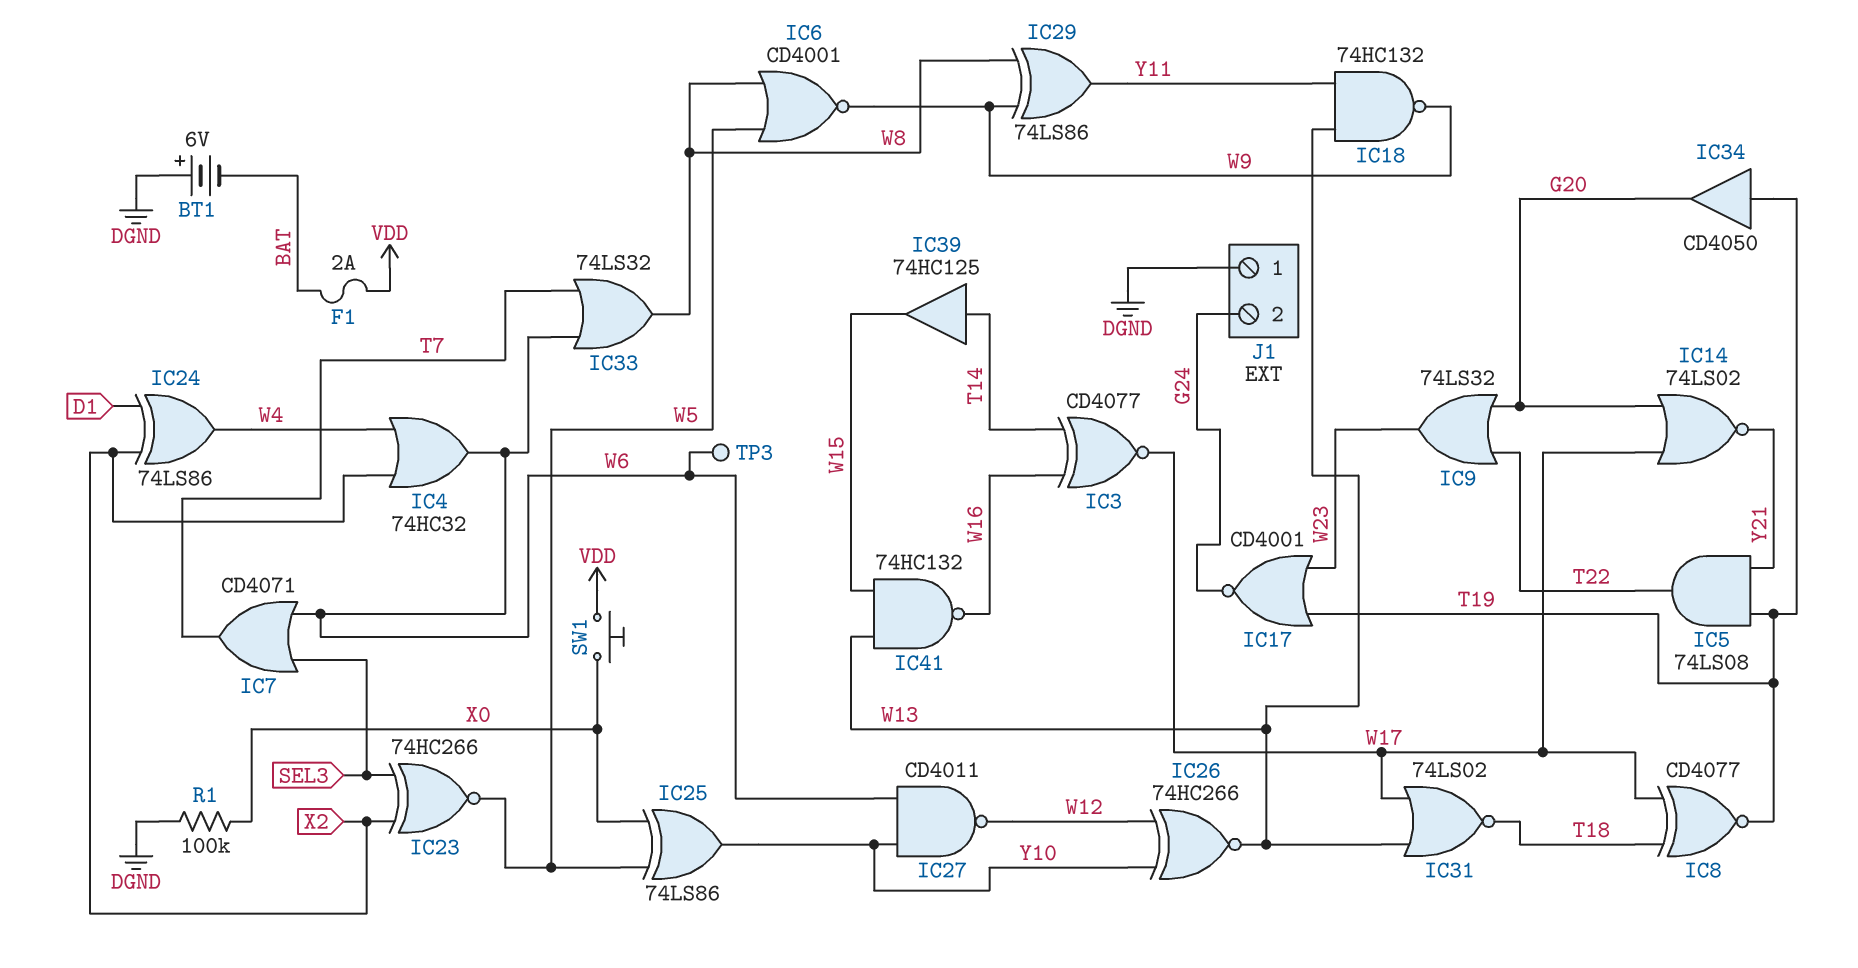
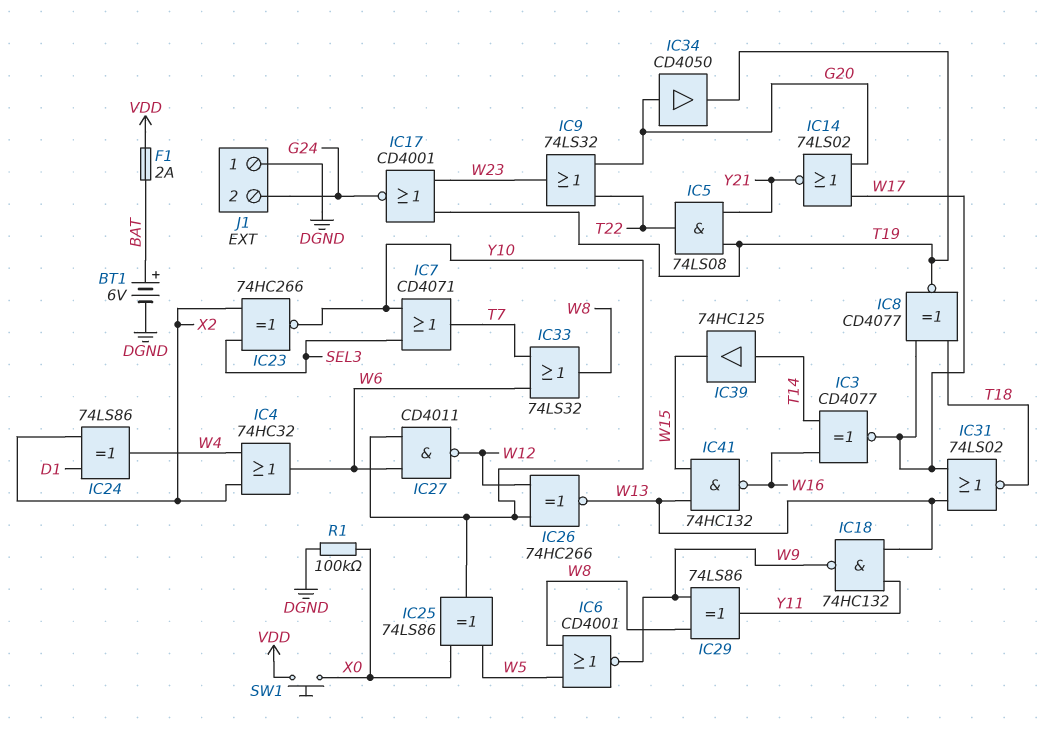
BT1: 6V (plus DGND, minus BAT) -> 6V (plus BAT, minus DGND)
IC7: OR CD4071 (in SEL3, in W6, out T7) -> OR CD4071 (in SEL3, in Y10, out T7)
IC23: XNOR 74HC266 (in SEL3, in X2, out W5) -> XNOR 74HC266 (in SEL3, in X2, out Y10)
IC34: buffer CD4050 (in T19, out G20) -> buffer CD4050 (in G20, out T19)
TP3: test point (W6) -> none

